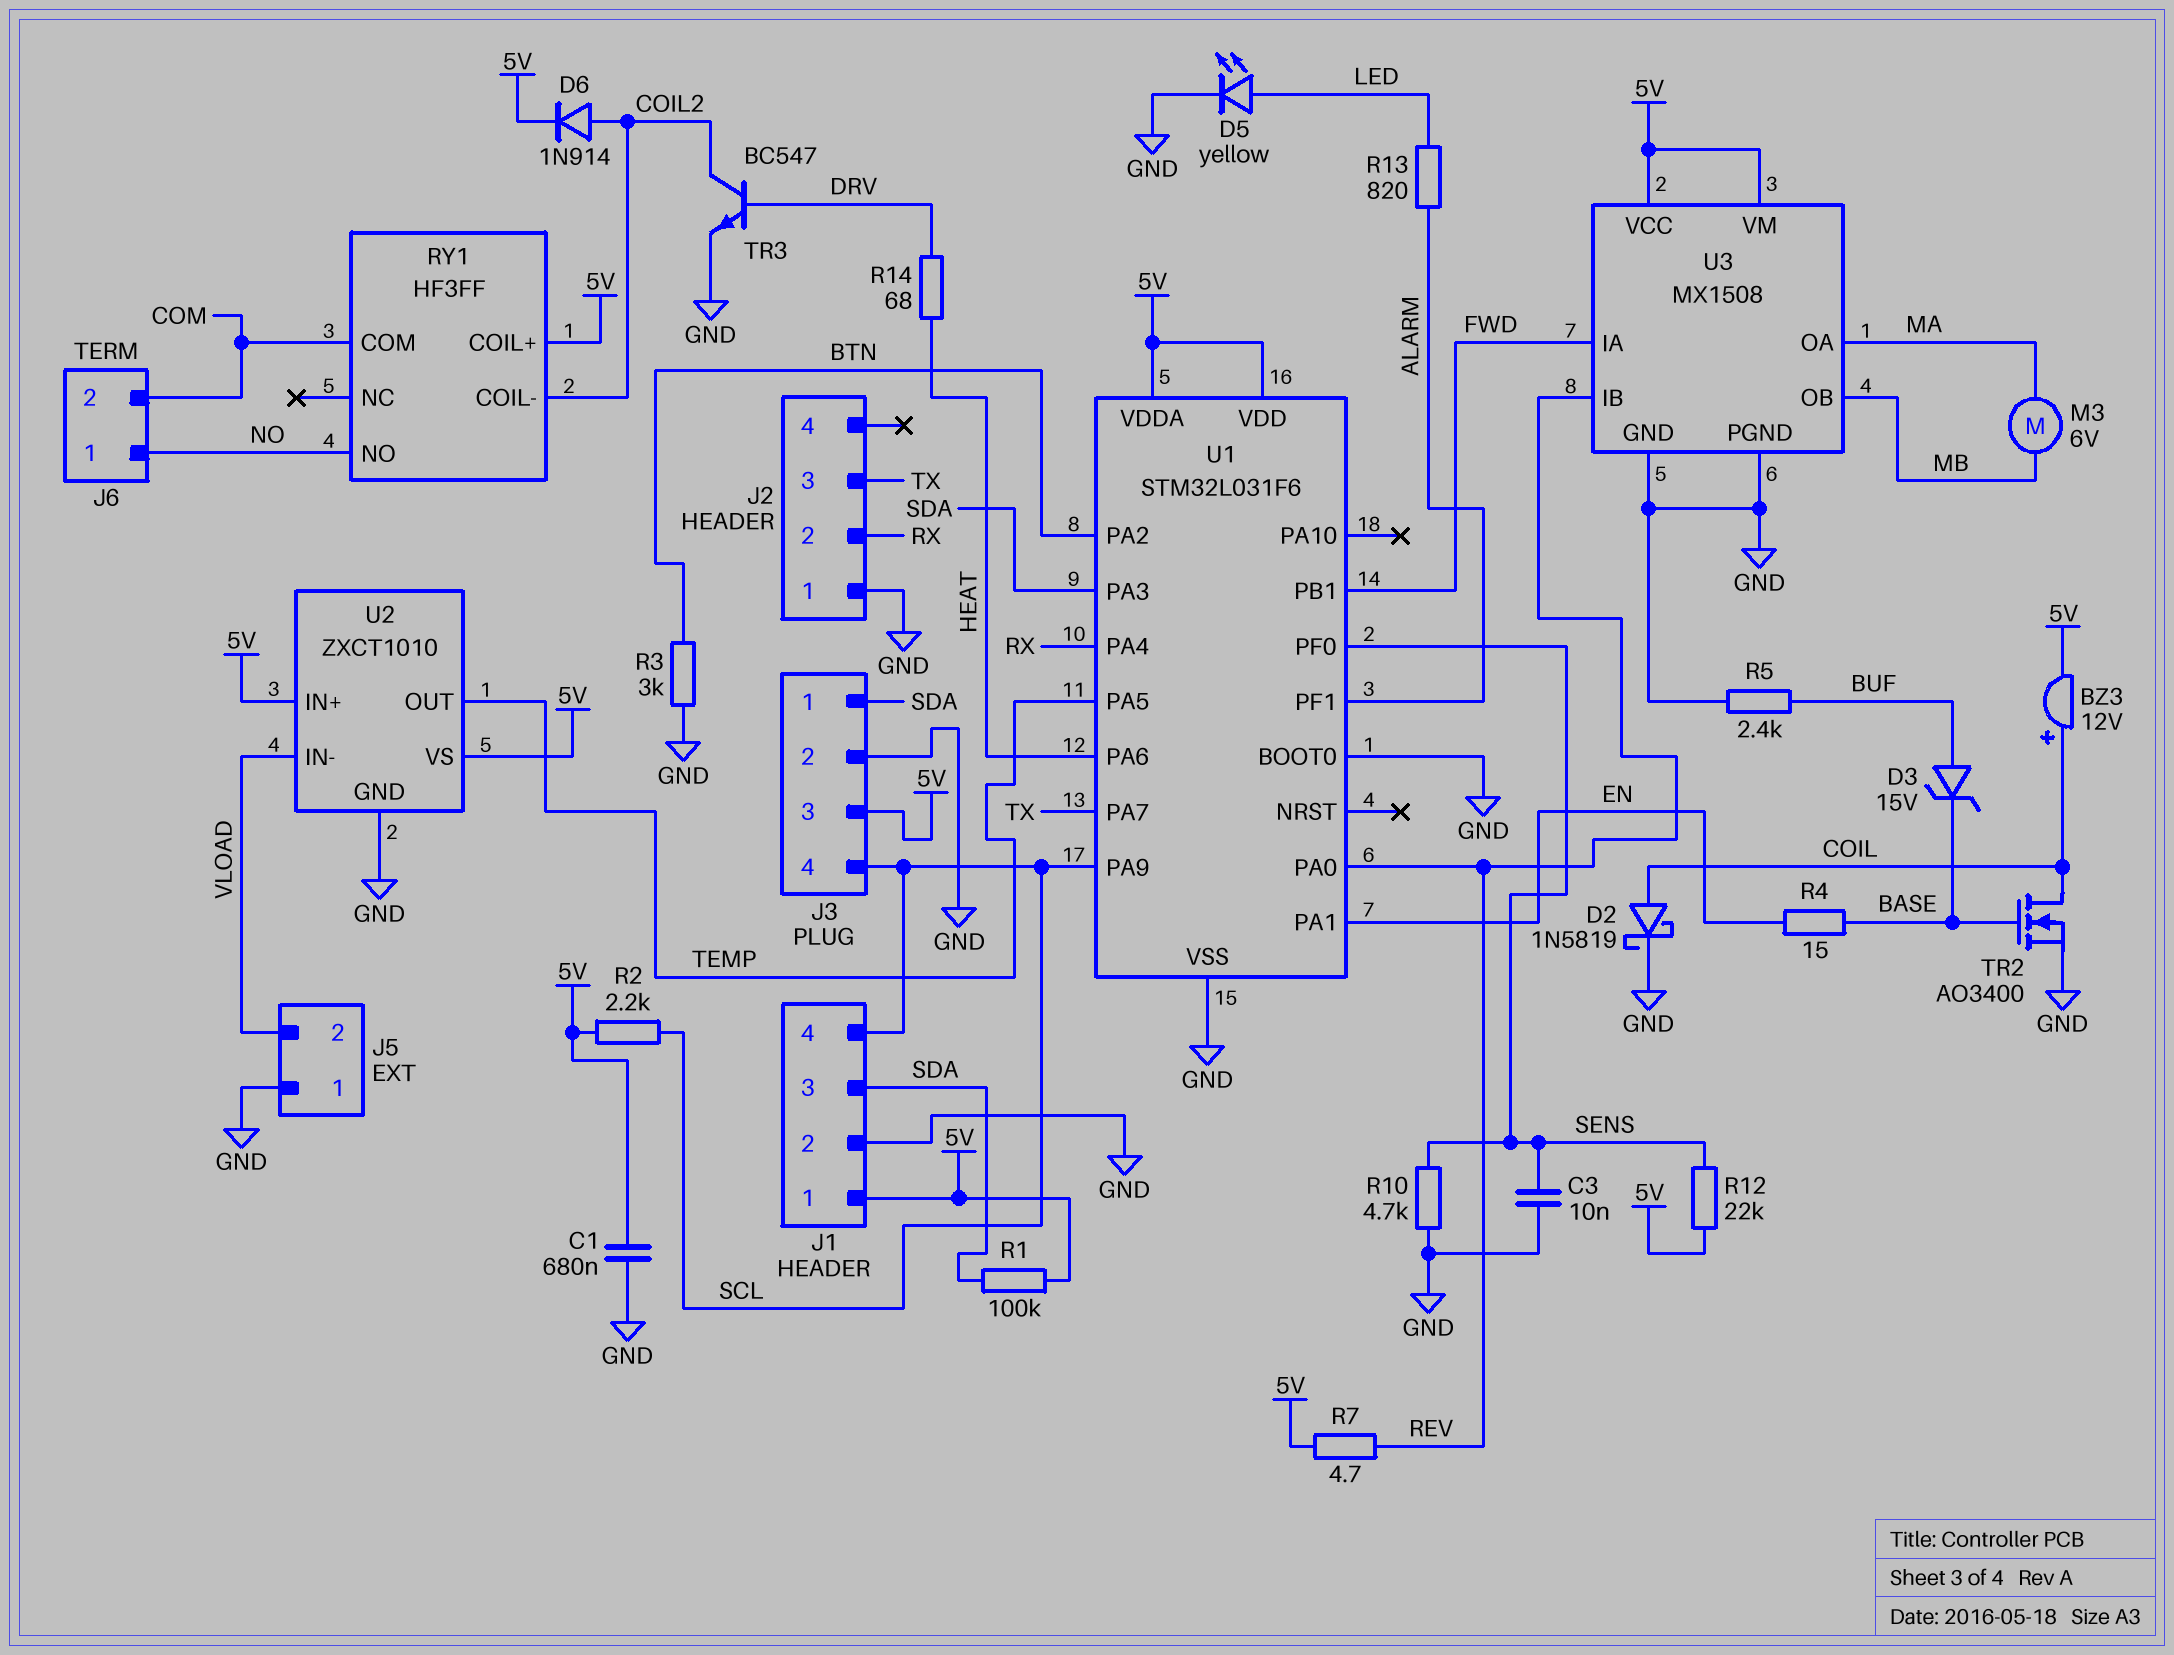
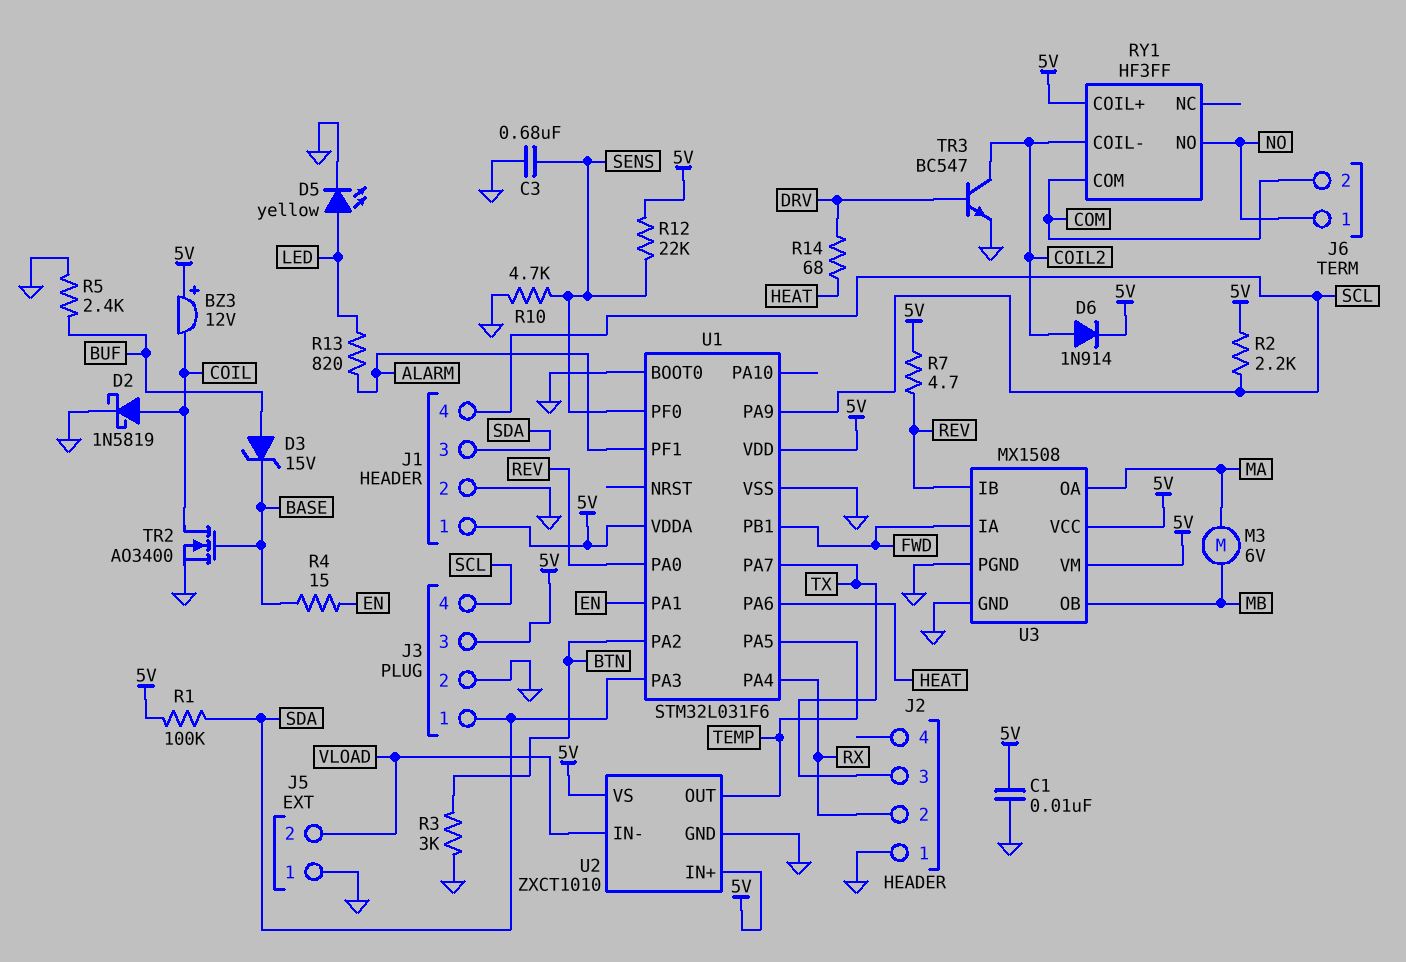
BZ3: buzzer 12V (plus COIL, minus 5V) -> buzzer 12V (plus 5V, minus COIL)
C1: 680nF (5V, GND) -> 10nF (5V, GND)
C3: 10nF (GND, SENS) -> 680nF (GND, SENS)

